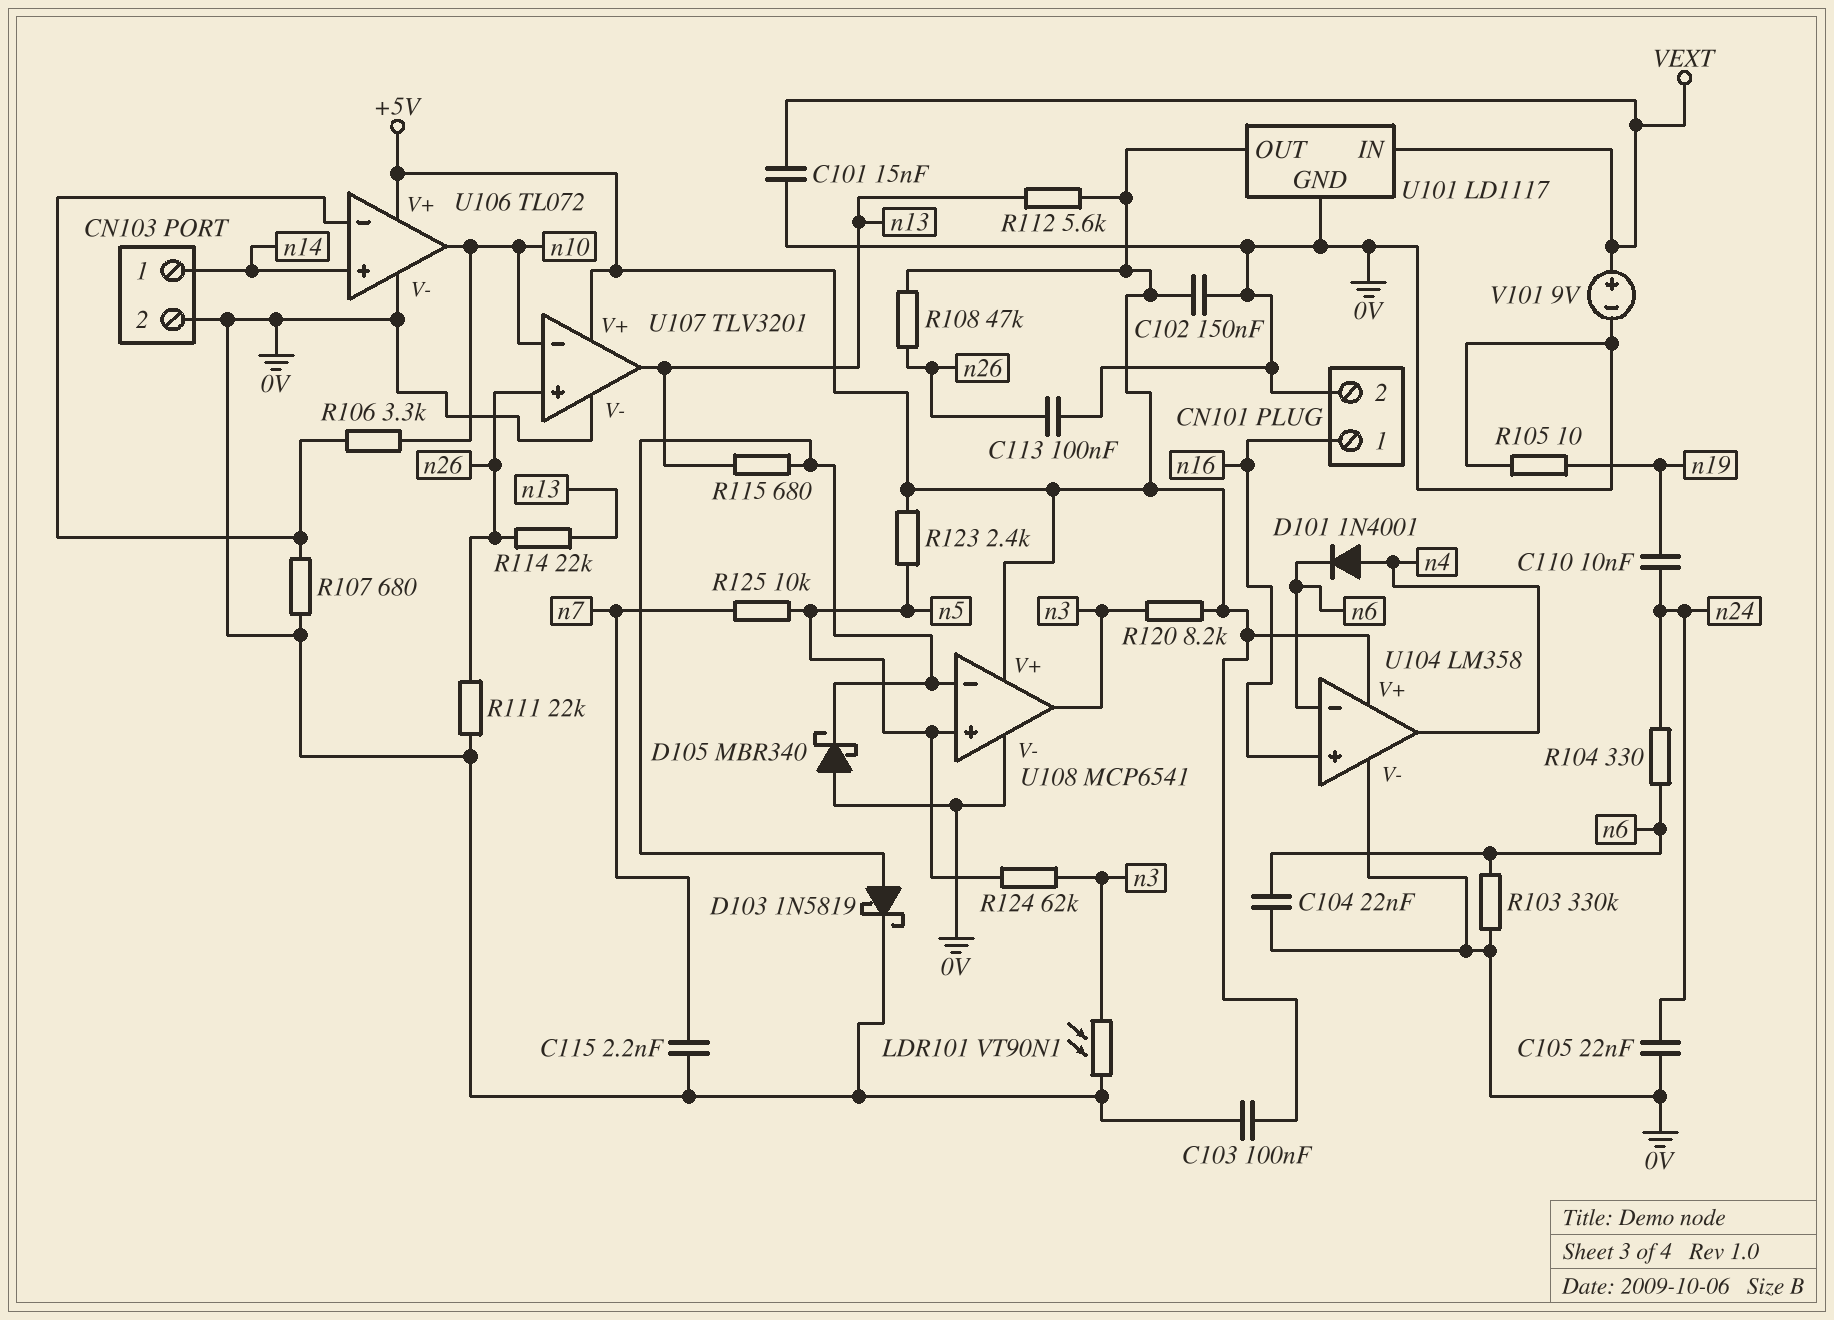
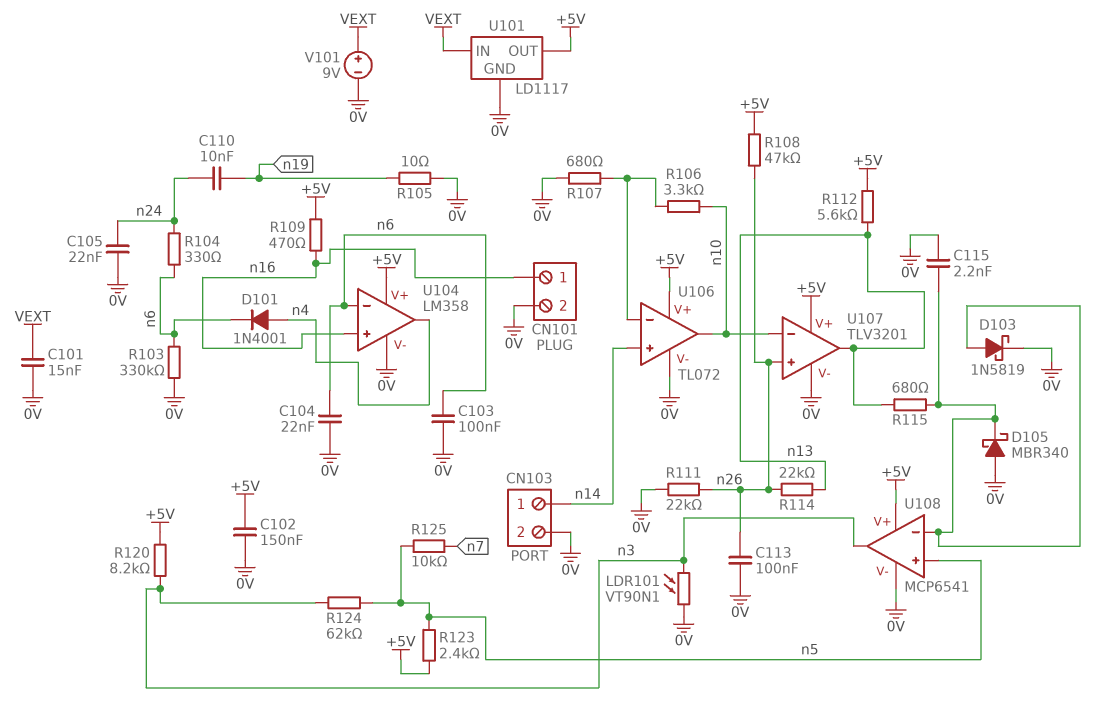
C103: 100nF (+5V, 0V) -> 100nF (0V, n6)
C115: 2.2nF (0V, n7) -> 2.2nF (0V, U108/in-)
R109: none -> 470 (+5V, n16)

